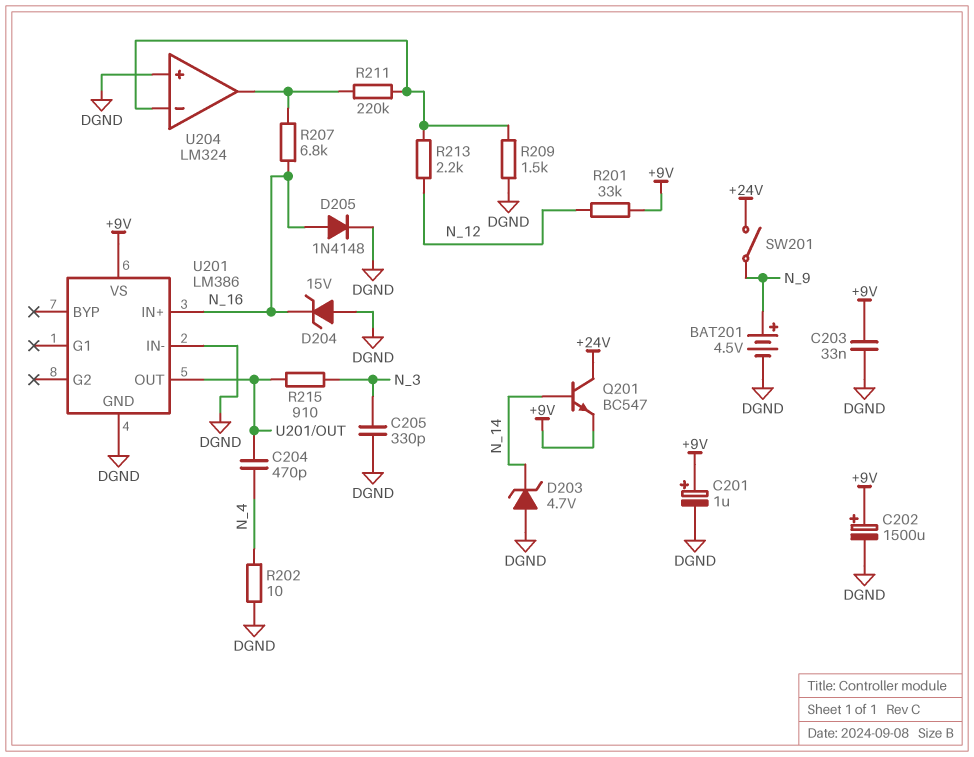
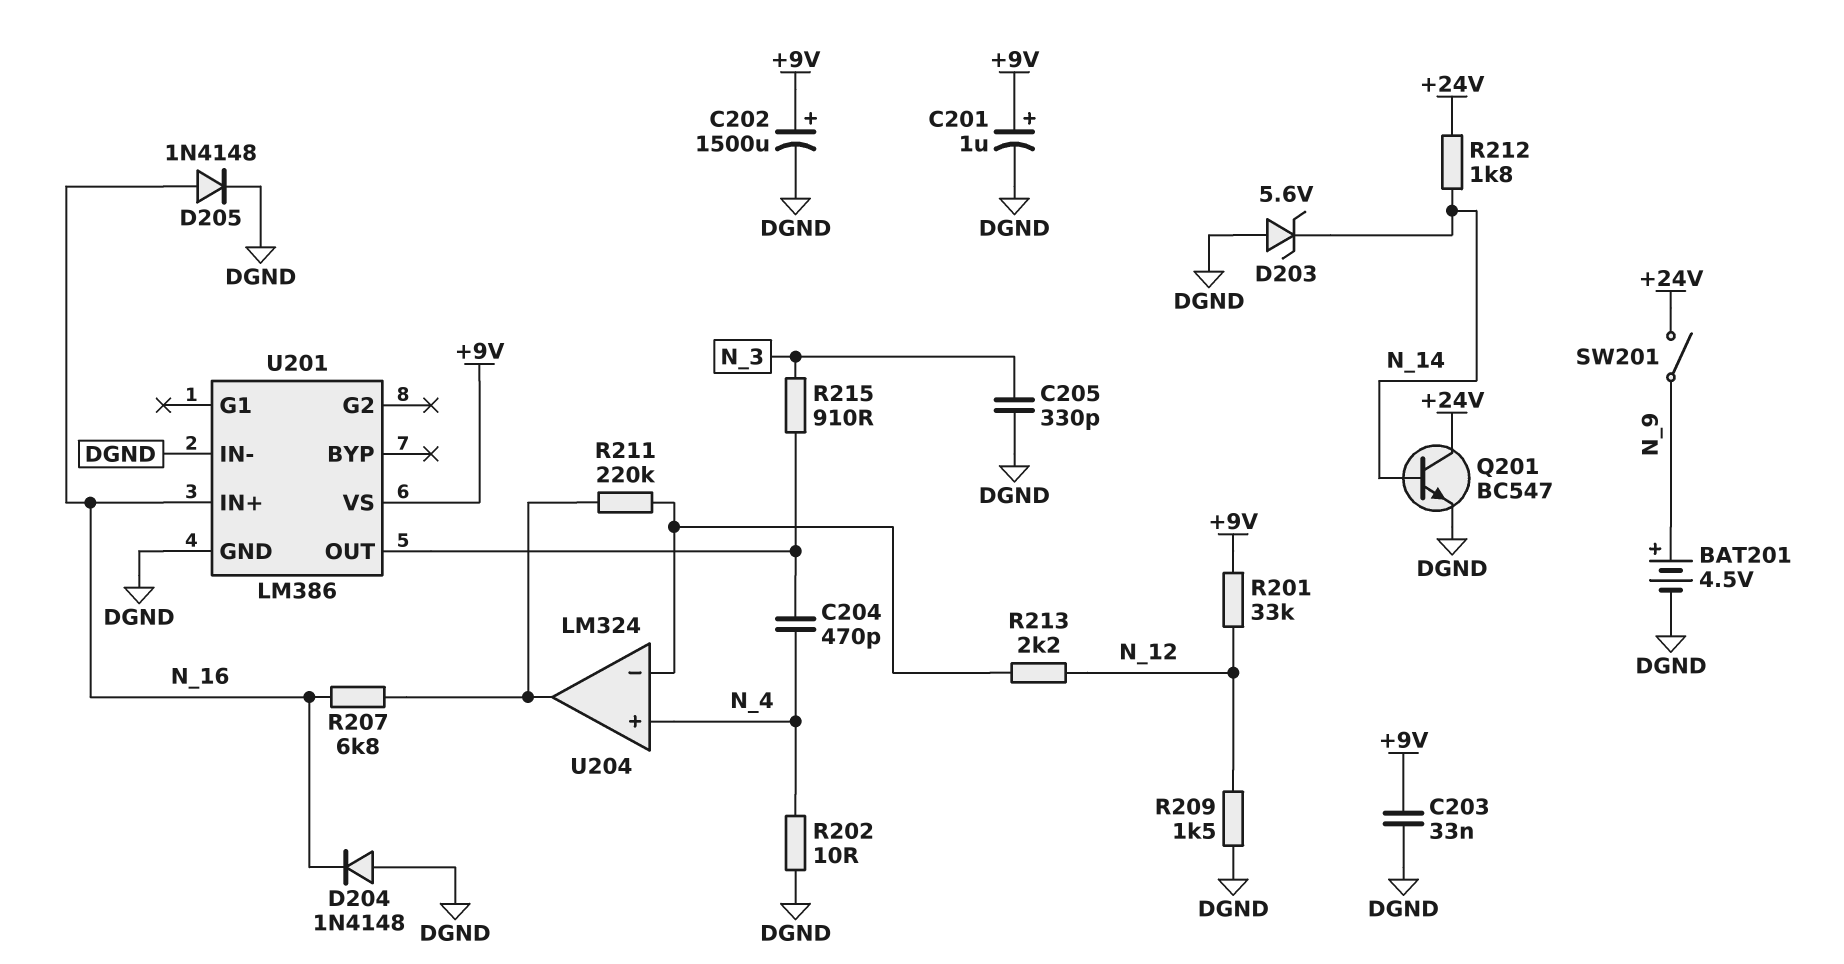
D203: zener 4.7V (A DGND, K N_14) -> zener 5.6V (A DGND, K N_14)
D204: zener 15V (A DGND, K N_16) -> diode 1N4148 (A DGND, K N_16)
Q201: NPN BC547 (B N_14, C +24V, E +9V) -> NPN BC547 (B N_14, C +24V, E DGND)
R209: 1.5k (DGND, U204/in-) -> 1.5k (DGND, N_12)
R212: none -> 1.8k (+24V, N_14)
U204 pin in+: DGND -> N_4

